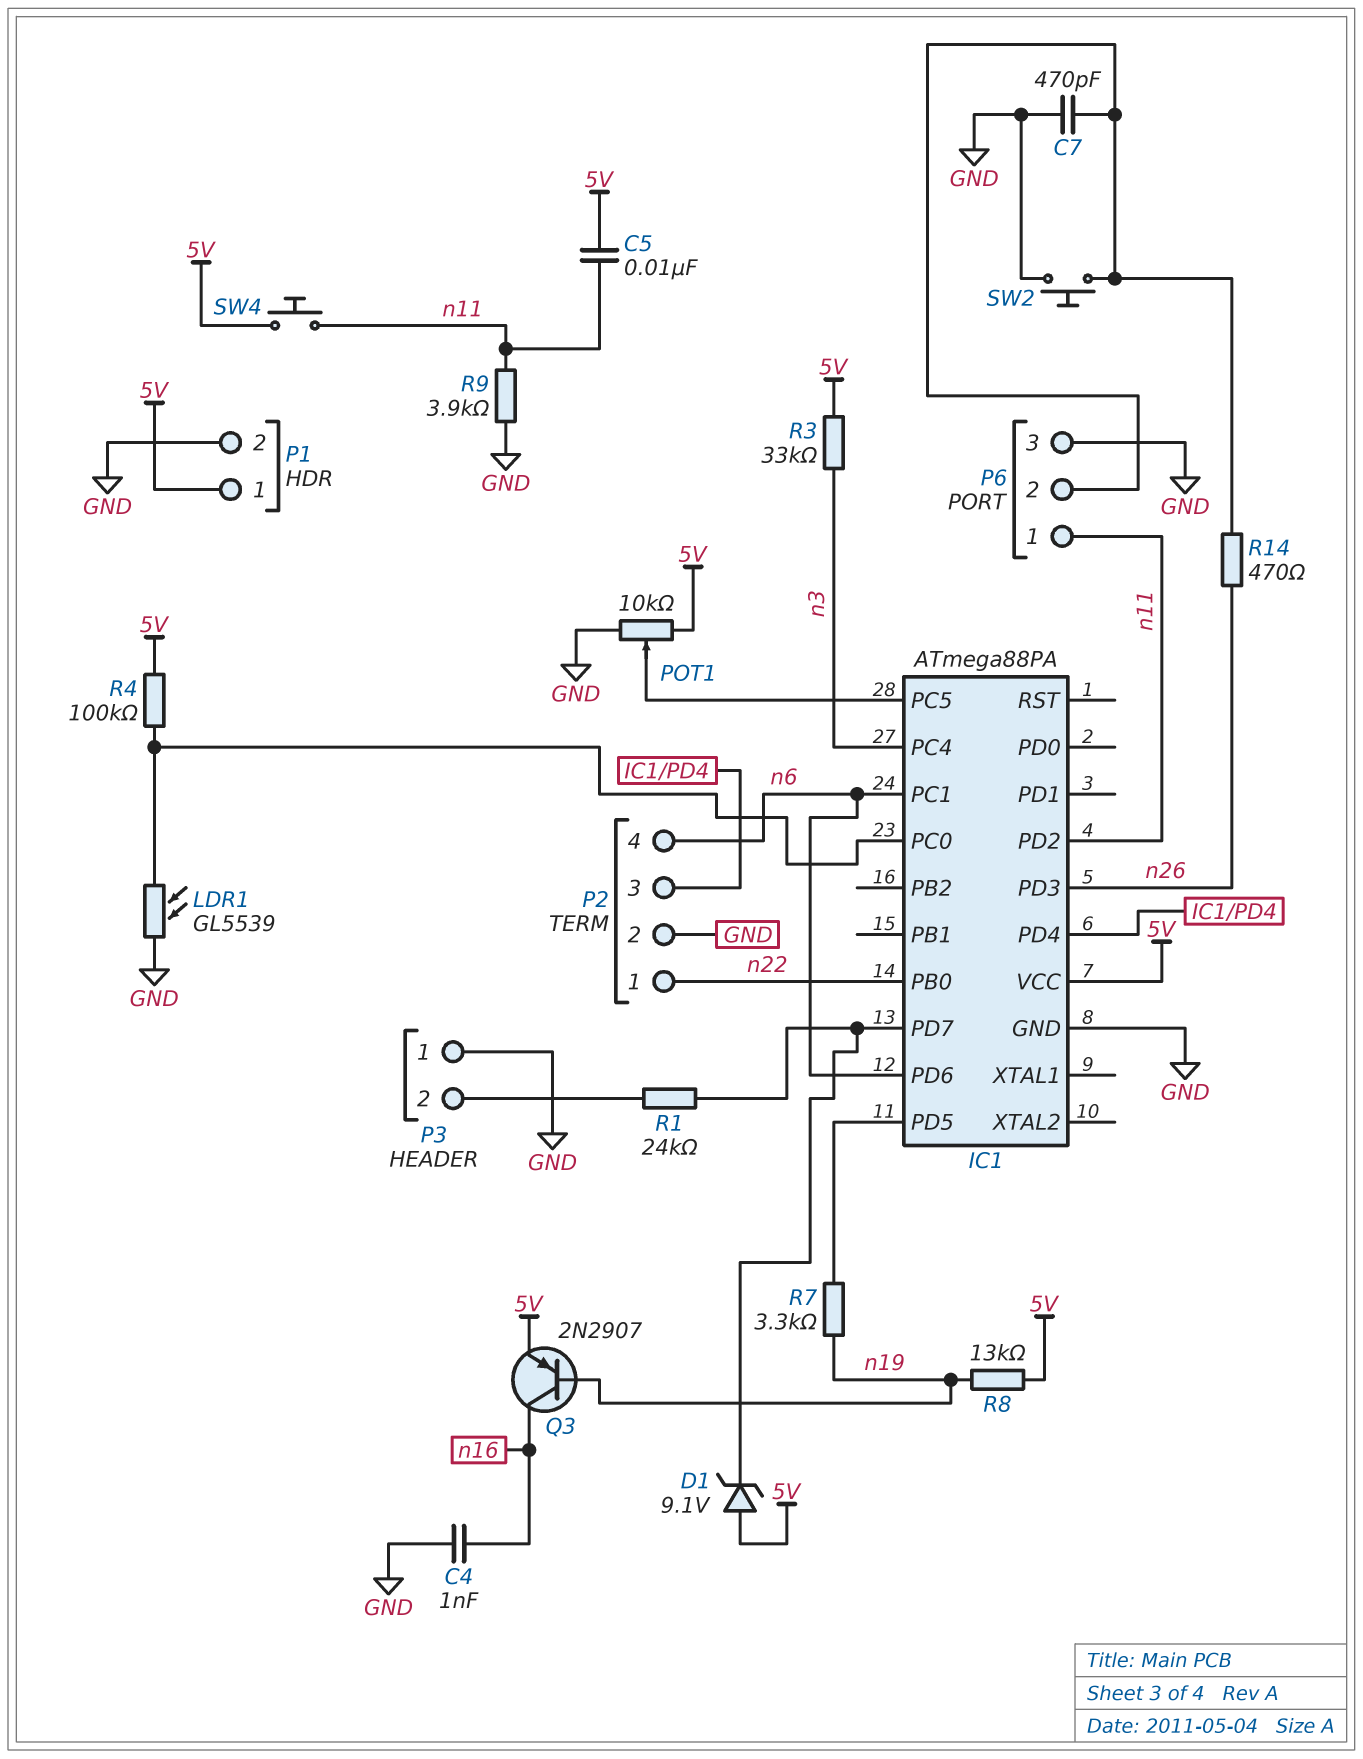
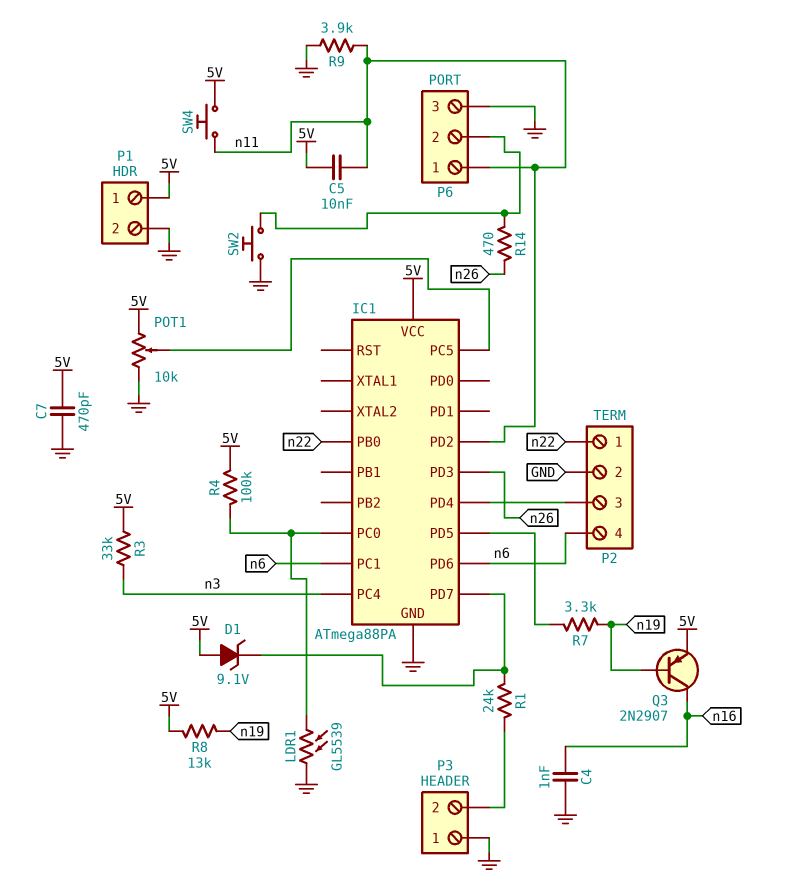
C7: 470pF (GND, P6/2) -> 470pF (5V, GND)

